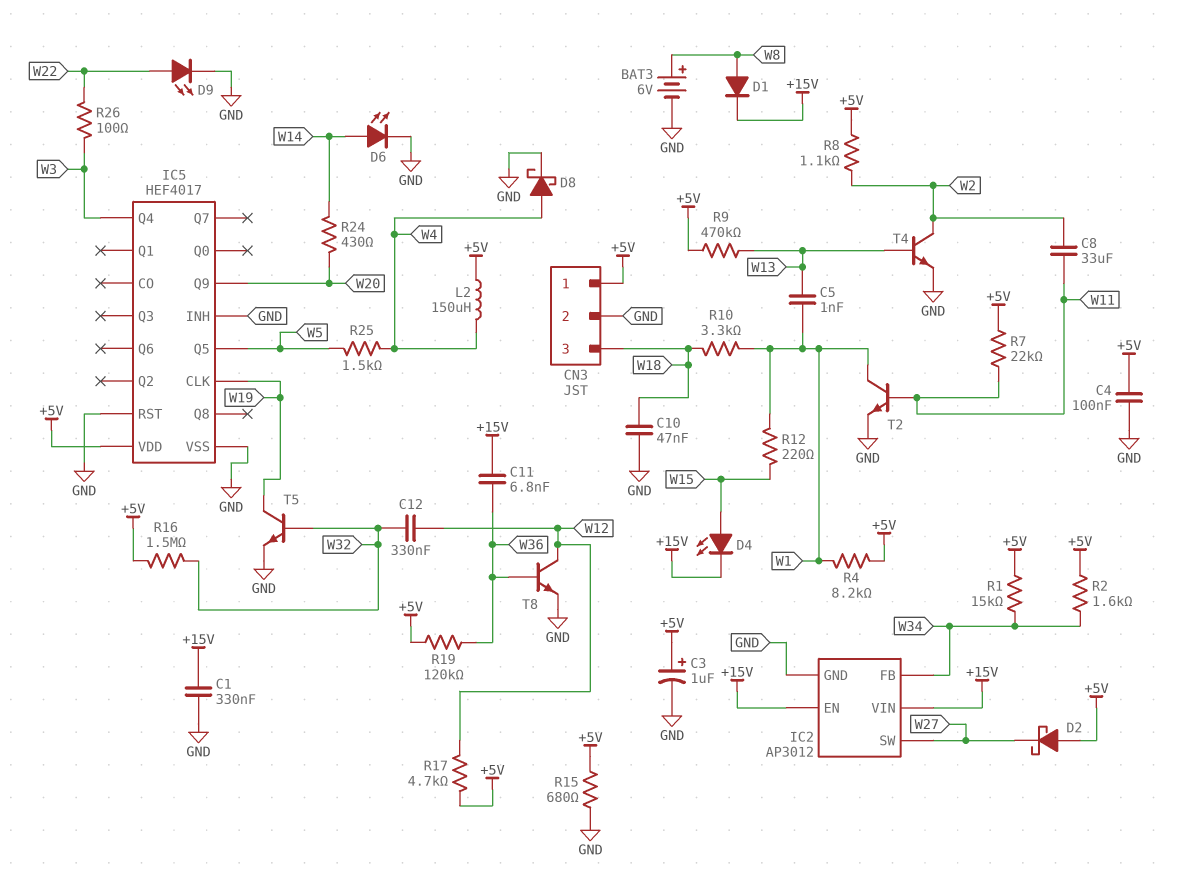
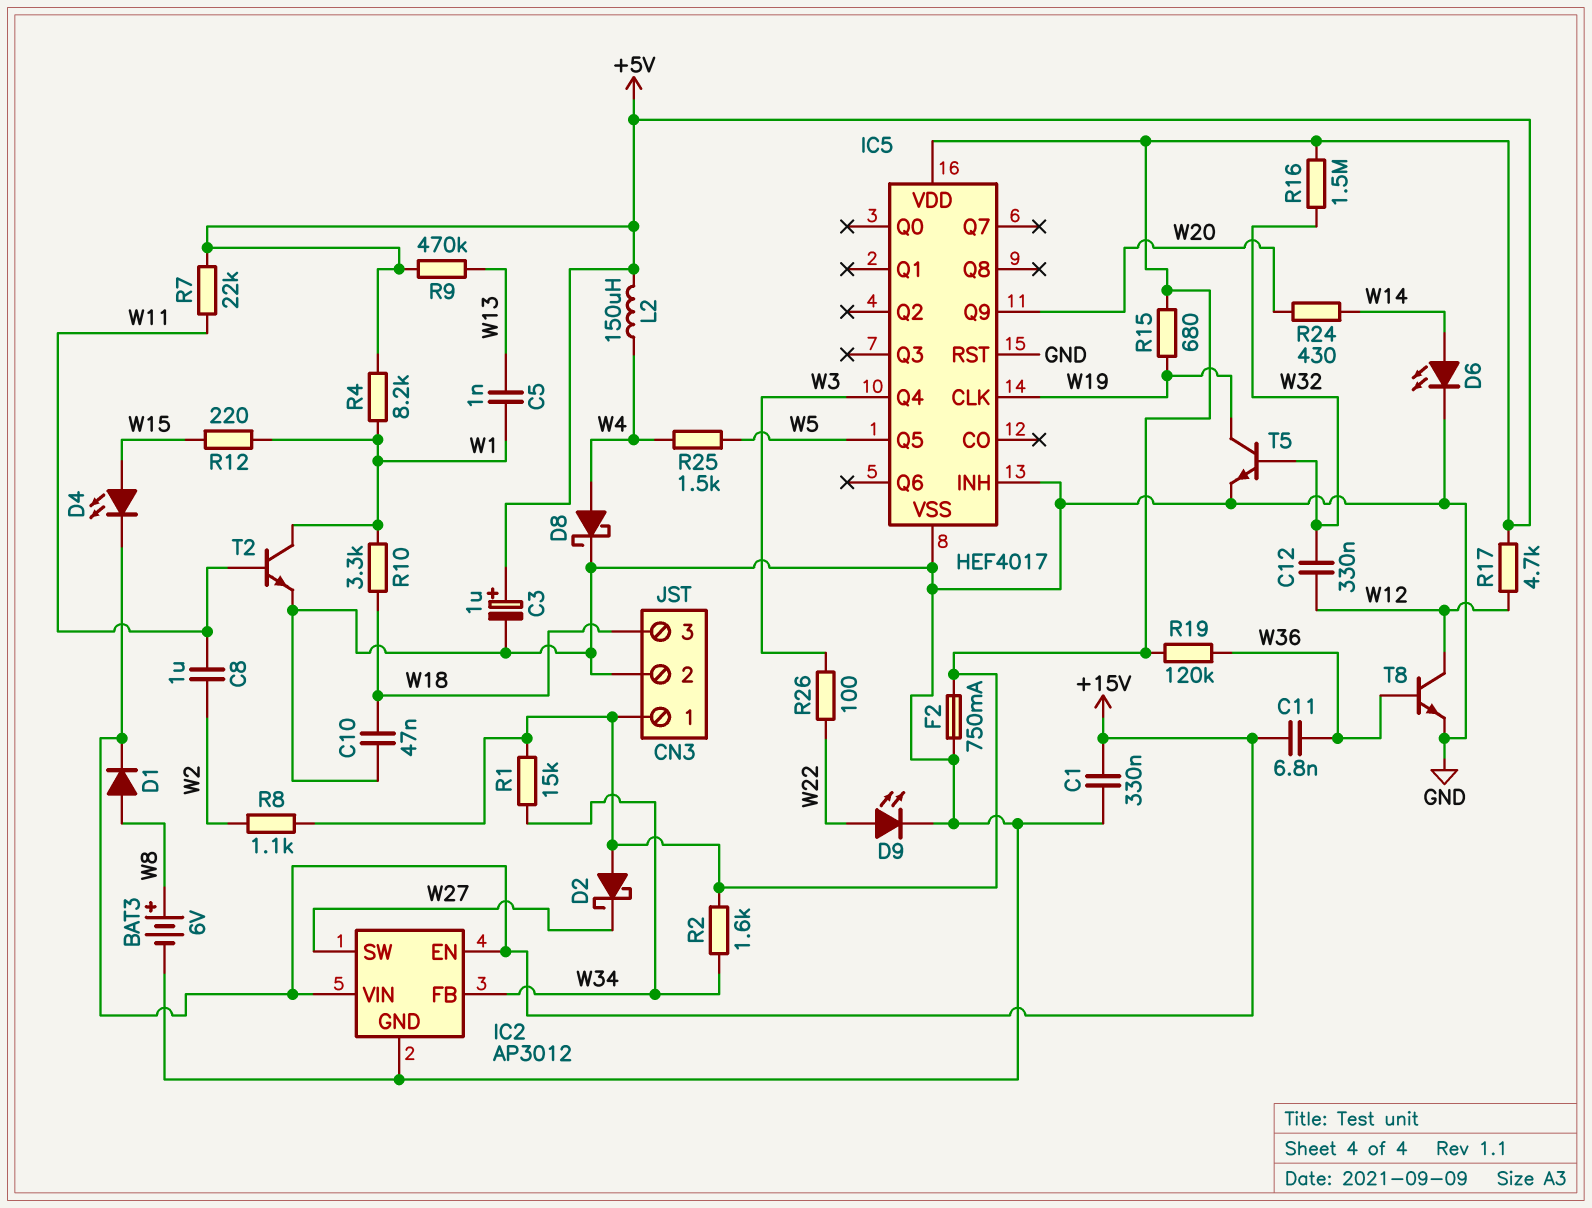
C4: 100nF (+5V, GND) -> none
C8: 33uF (W2, W11) -> 1uF (W2, W11)
F2: none -> 750mA (+5V, GND)
R15: 680 (+5V, GND) -> 680 (+5V, W19)
T4: NPN (B W13, C W2, E GND) -> none

